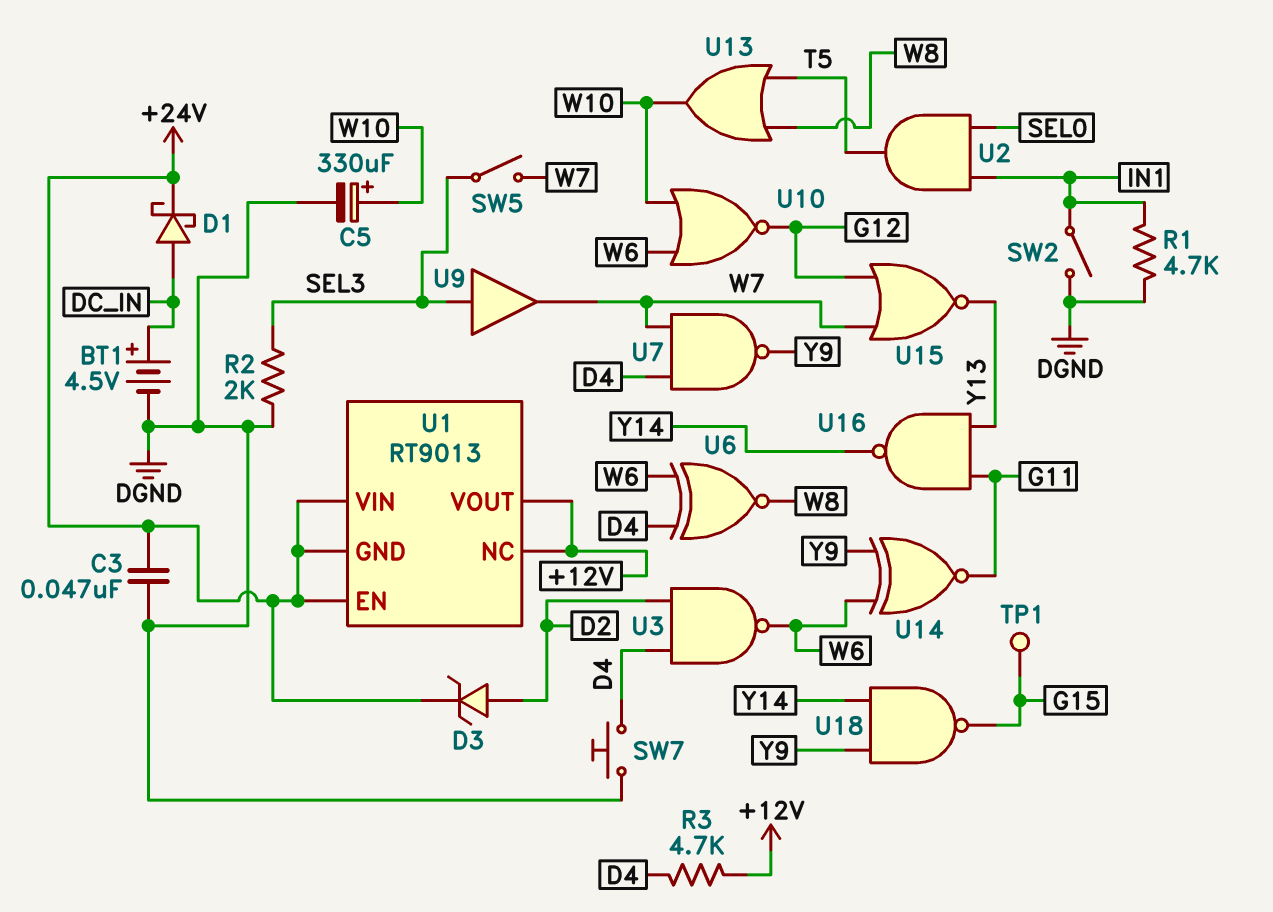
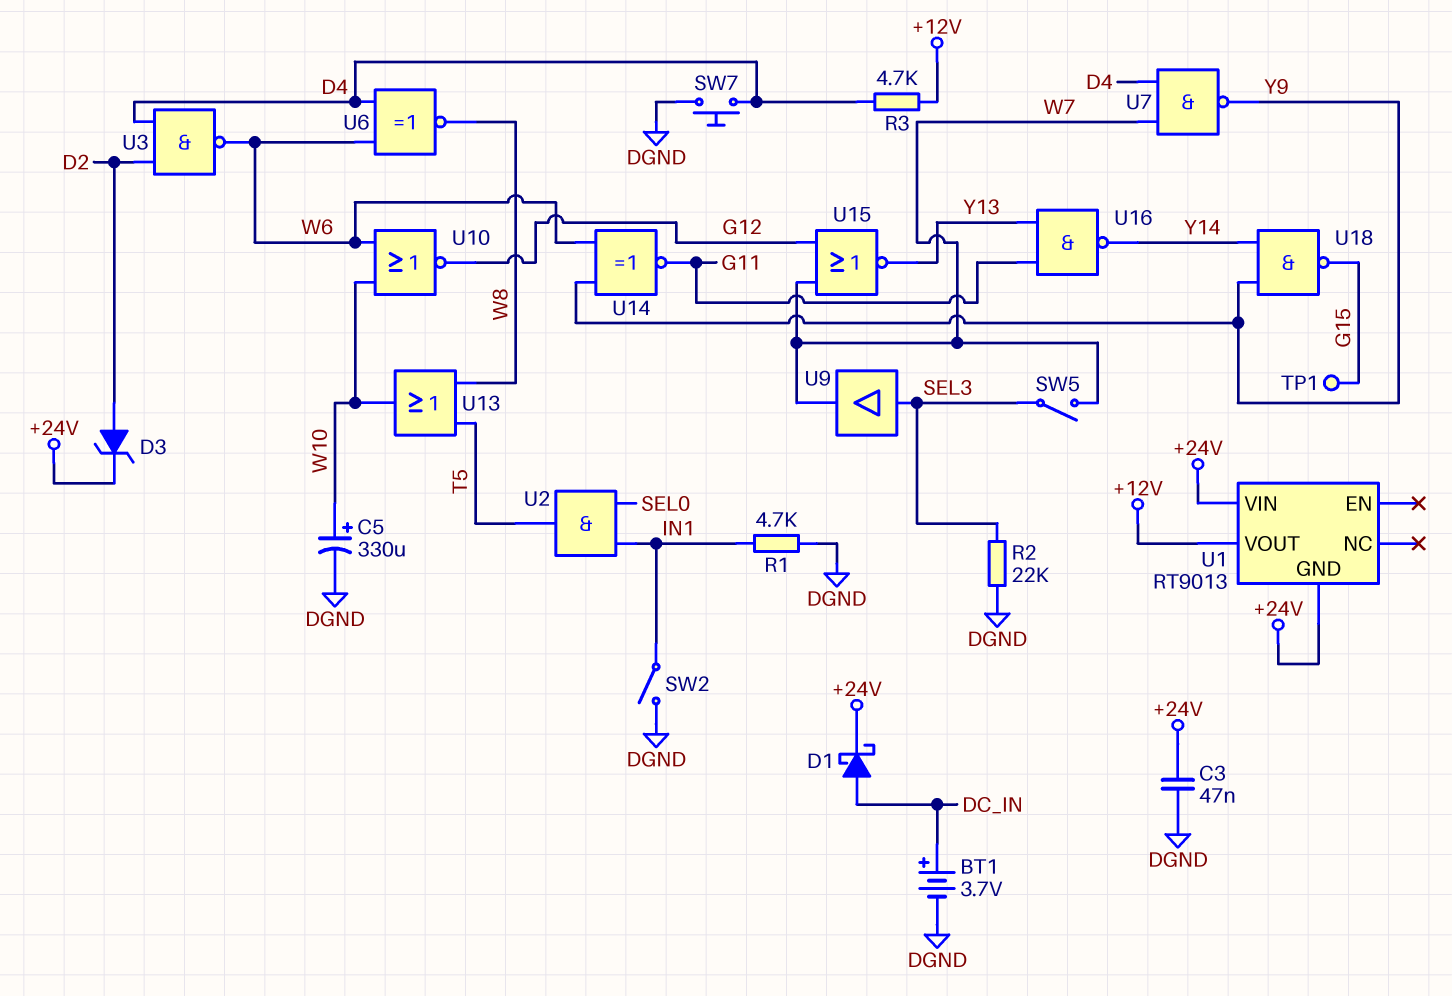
BT1: 4.5V (plus DC_IN, minus DGND) -> 3.7V (plus DC_IN, minus DGND)
R2: 2k (DGND, SEL3) -> 22k (DGND, SEL3)
U1 pin EN: +24V -> none
U1 pin NC: +12V -> none

